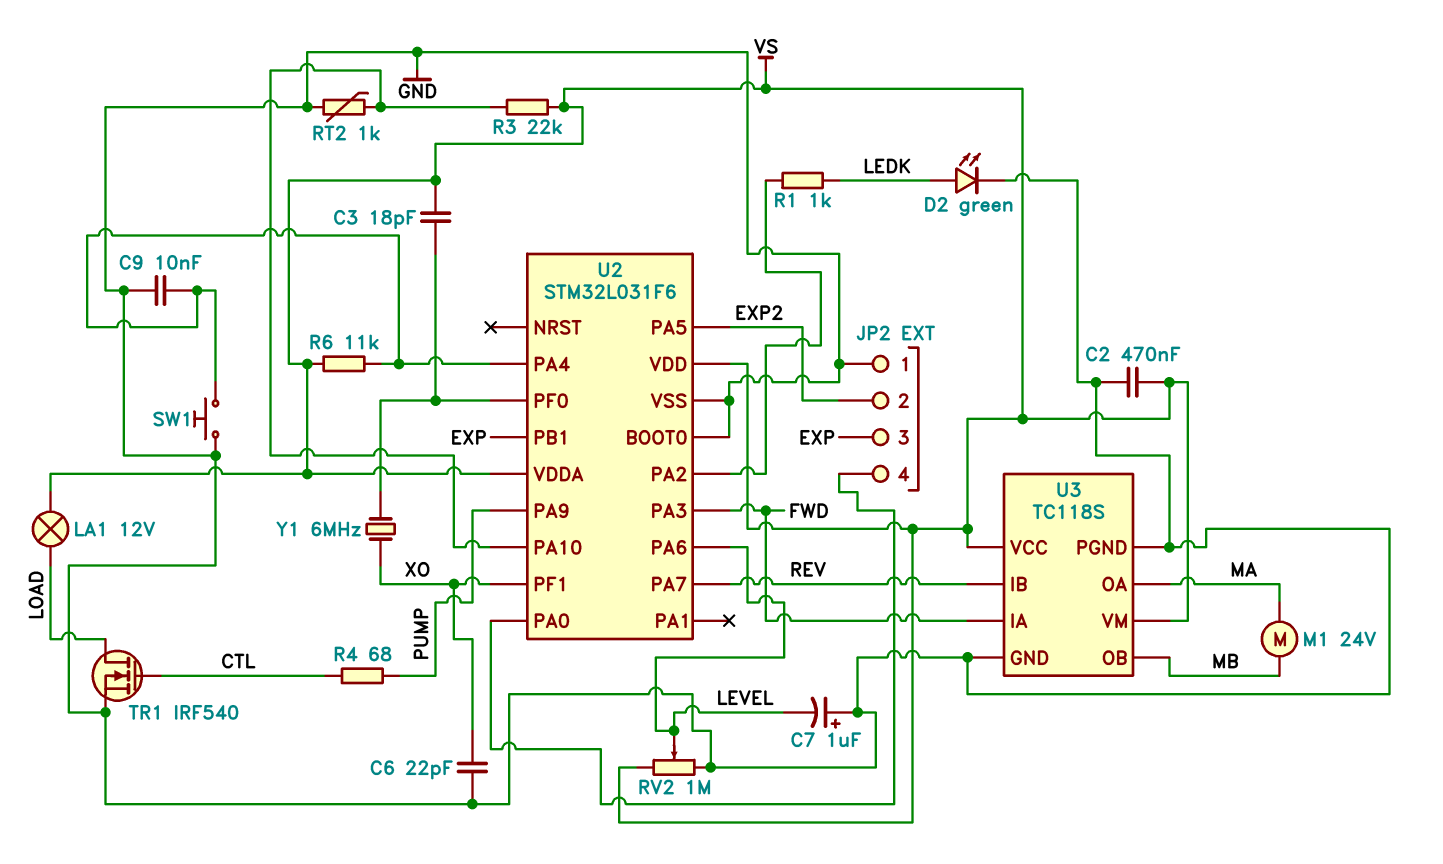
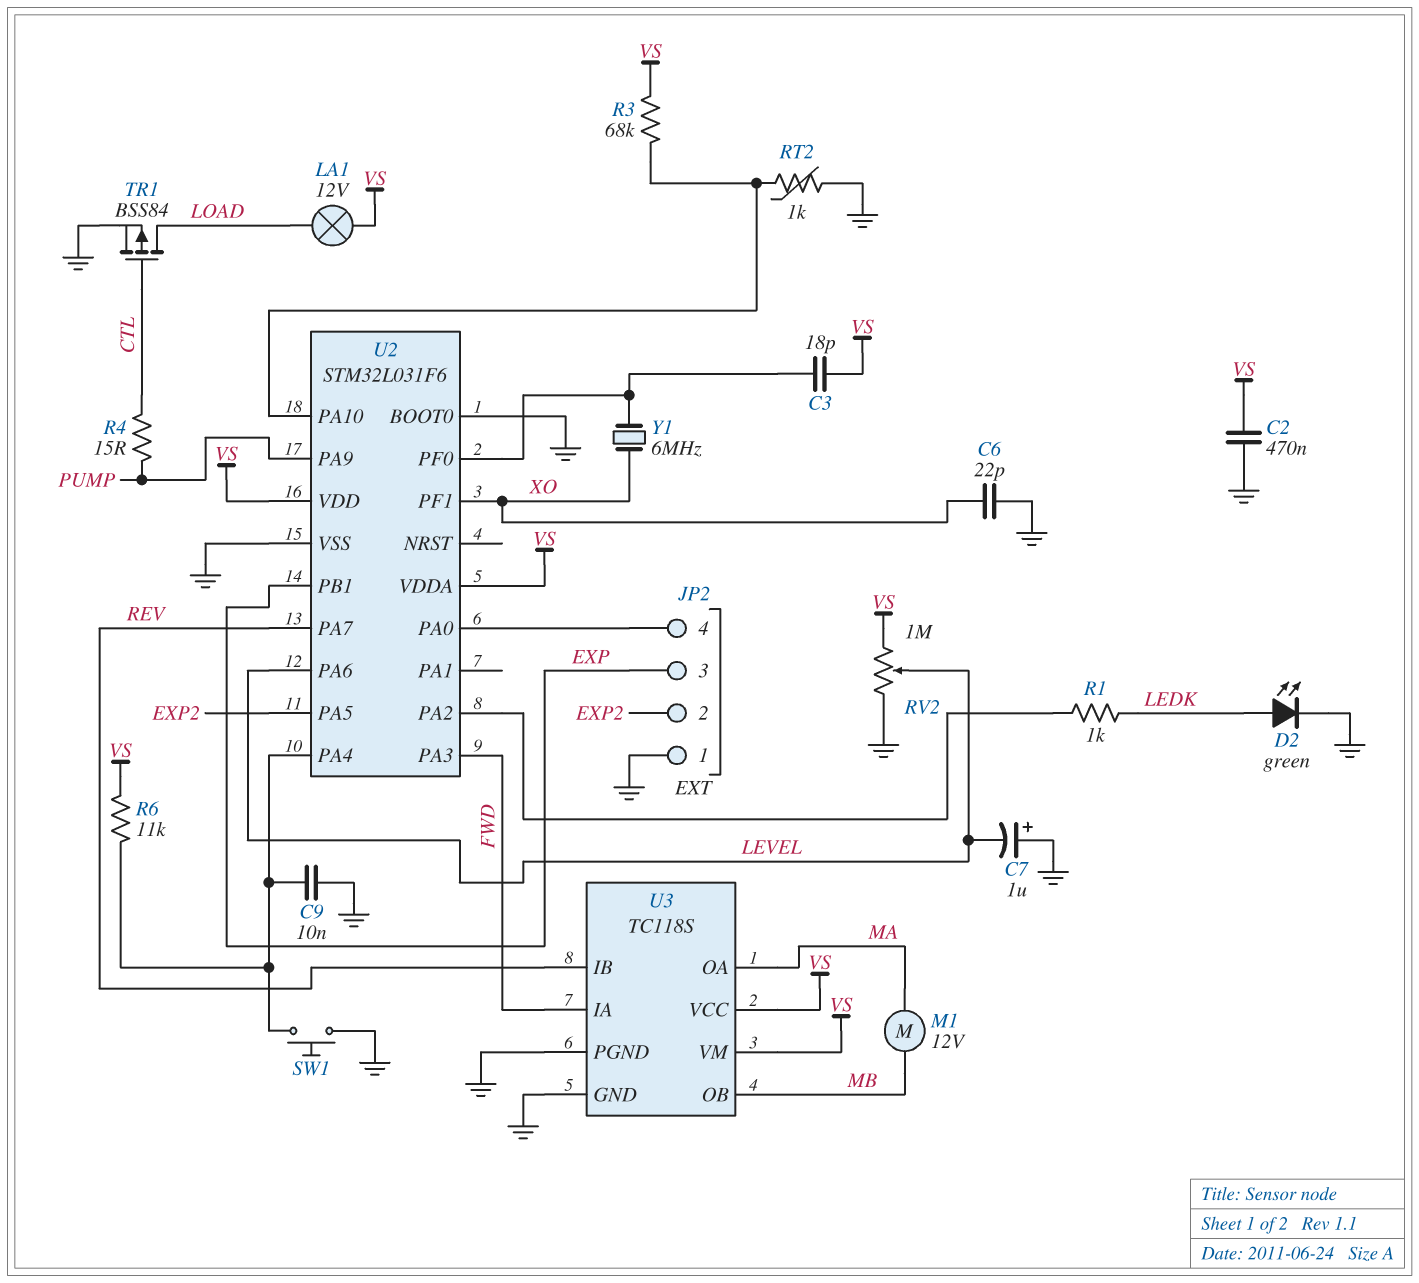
M1: motor 24V (MA, MB) -> motor 12V (MA, MB)
R3: 22k (U2/PA10, VS) -> 68k (U2/PA10, VS)
R4: 68 (CTL, PUMP) -> 15 (CTL, PUMP)
TR1: NMOS IRF540 (G CTL, D LOAD, S GND) -> PMOS BSS84 (G CTL, D LOAD, S GND)

